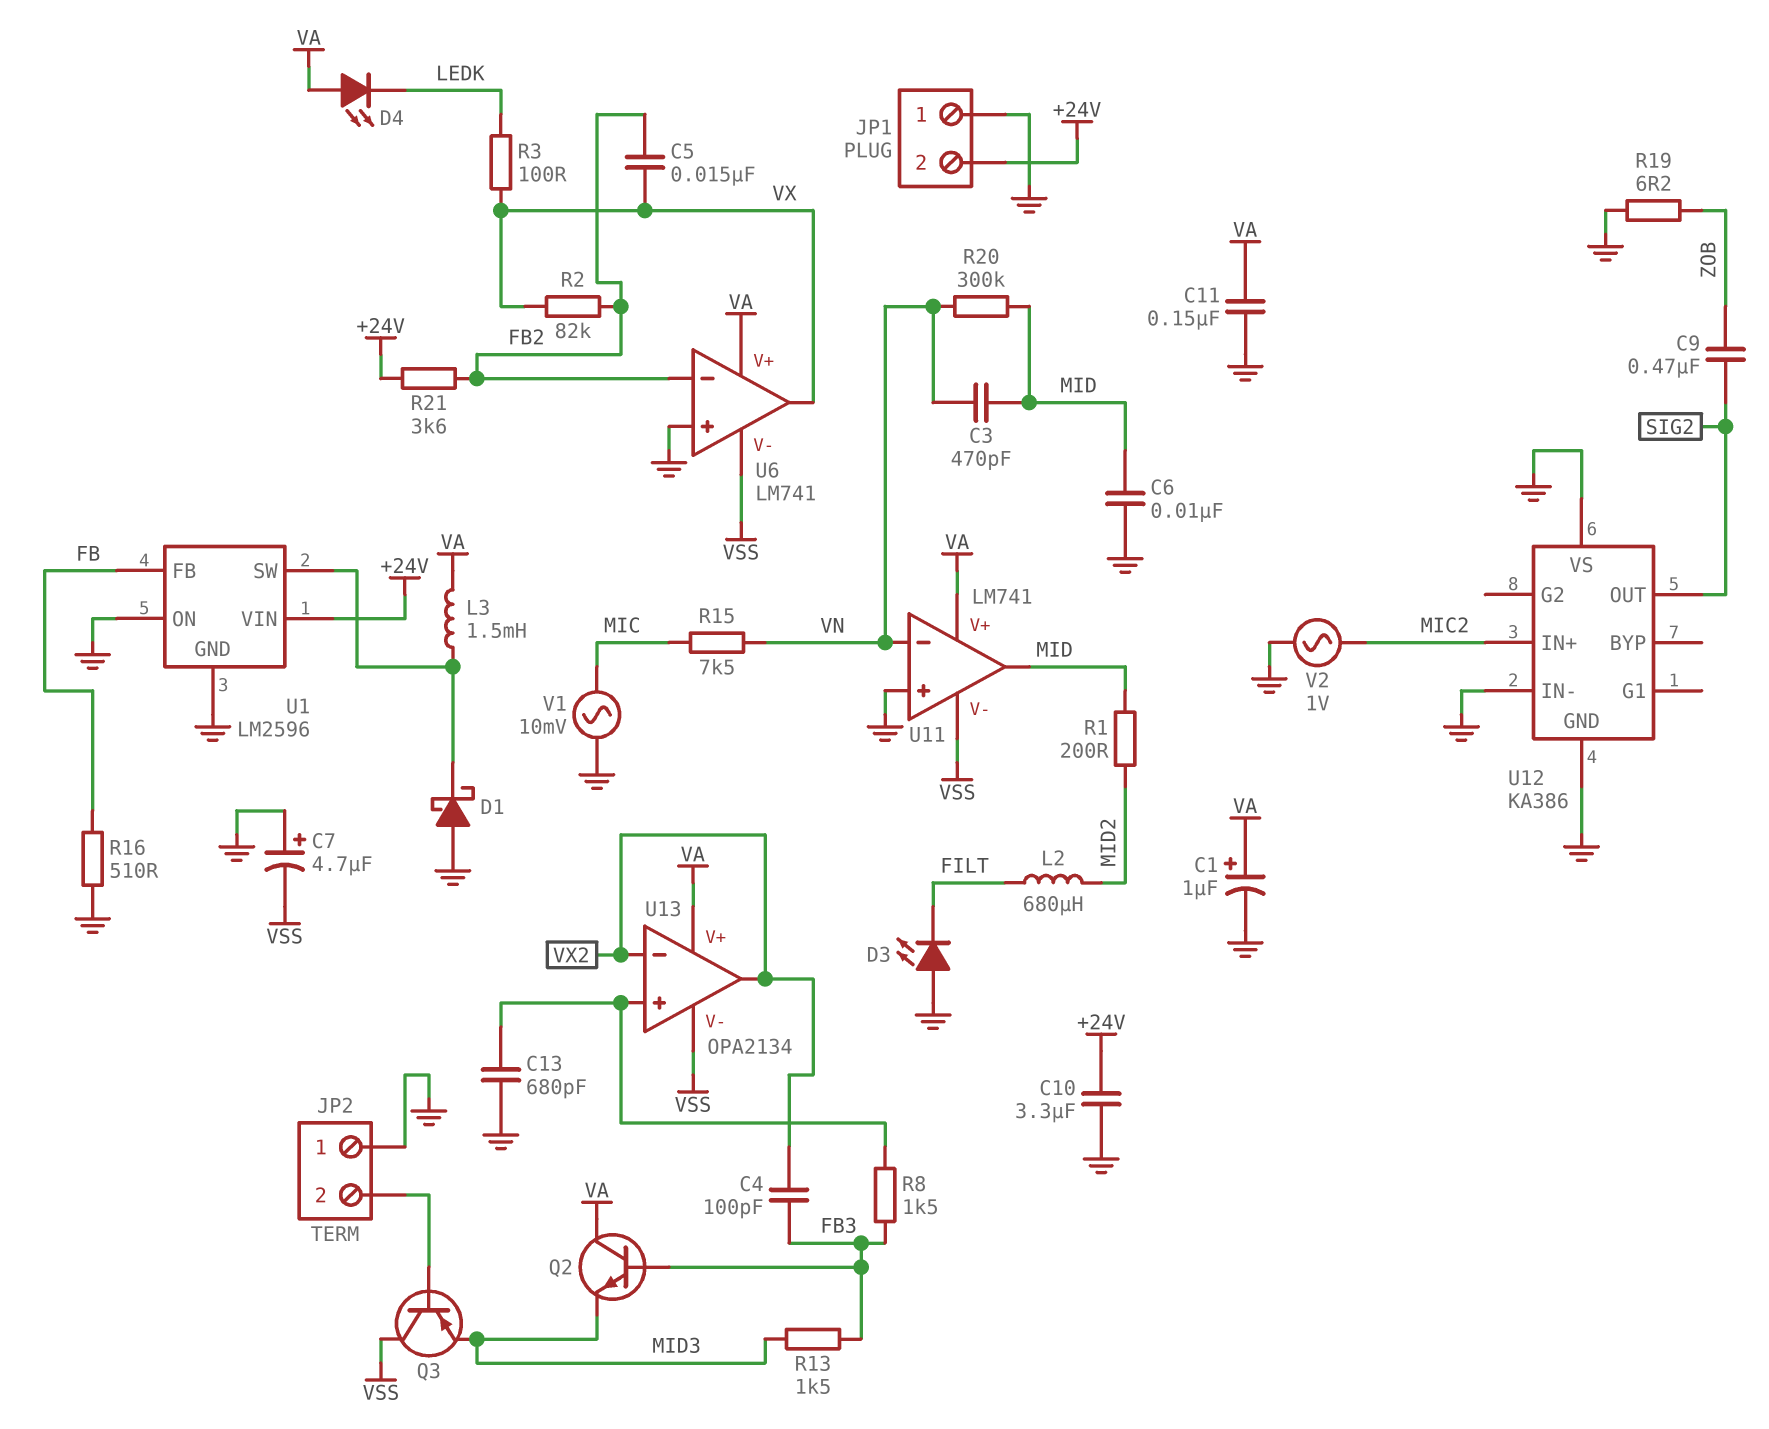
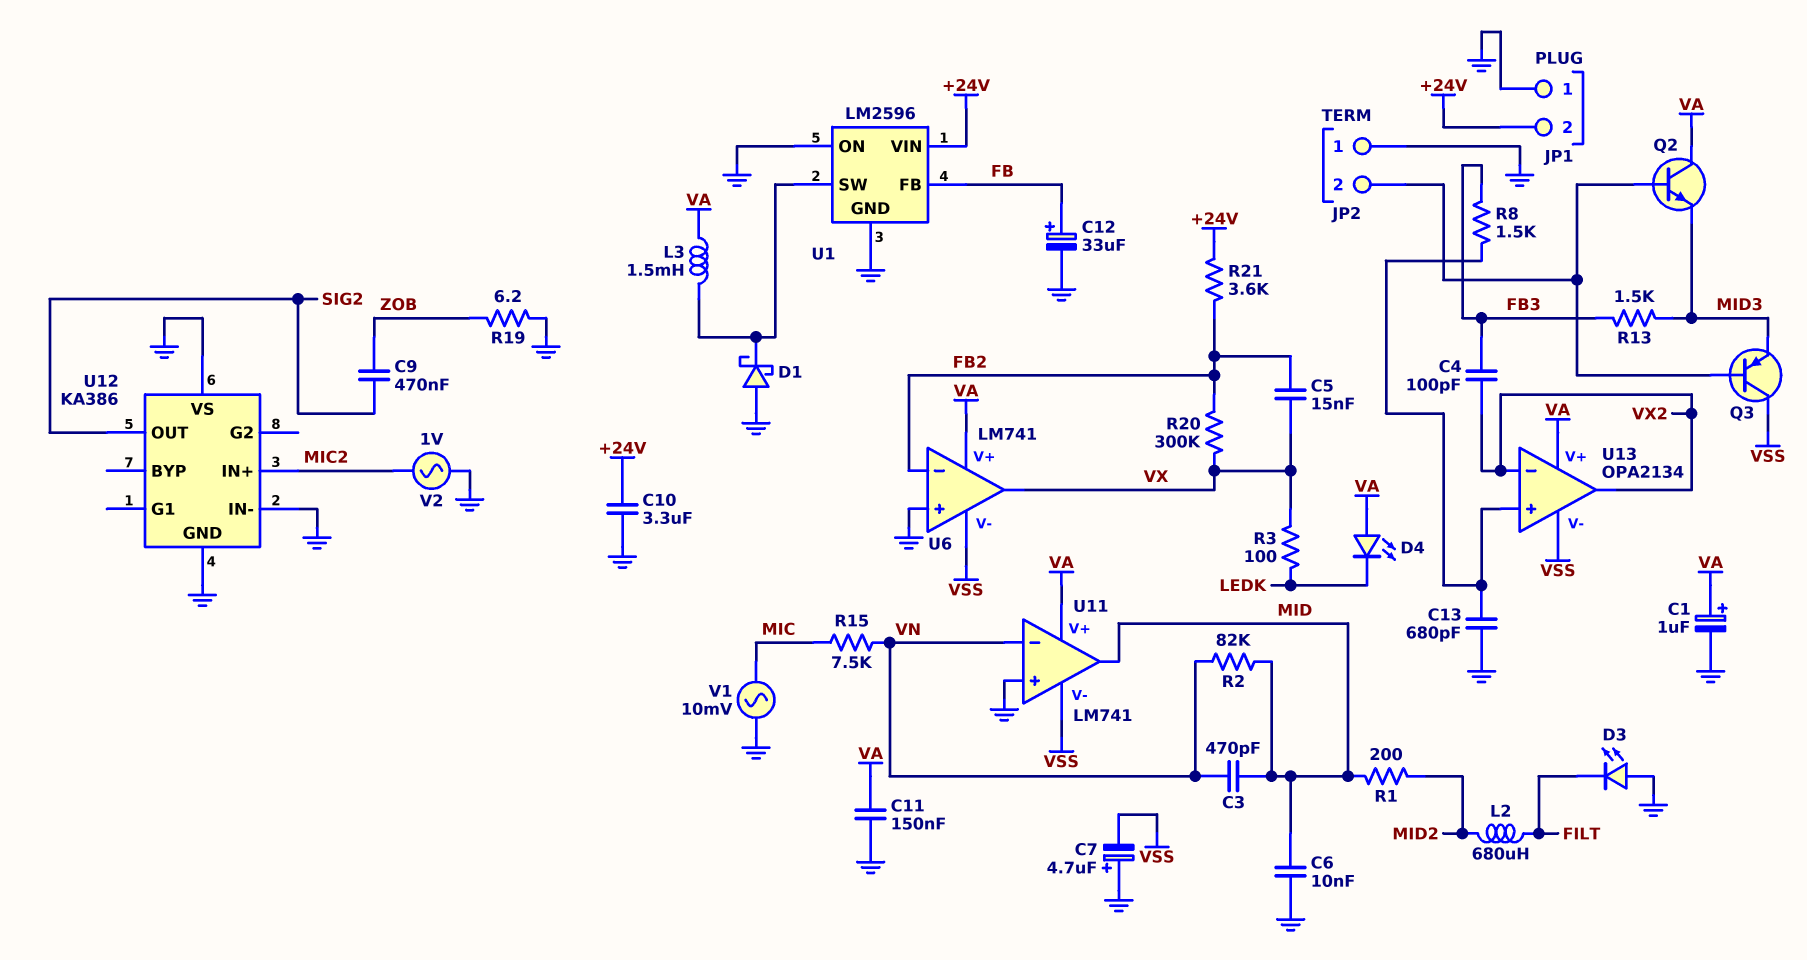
C12: none -> 33uF (plus FB, minus GND)
Q2: NPN (B FB3, C VA, E MID3) -> NPN (B JP2/2, C VA, E MID3)
R2: 82k (FB2, VX) -> 82k (MID, VN)
R16: 510 (FB, GND) -> none
R20: 300k (MID, VN) -> 300k (FB2, VX)

